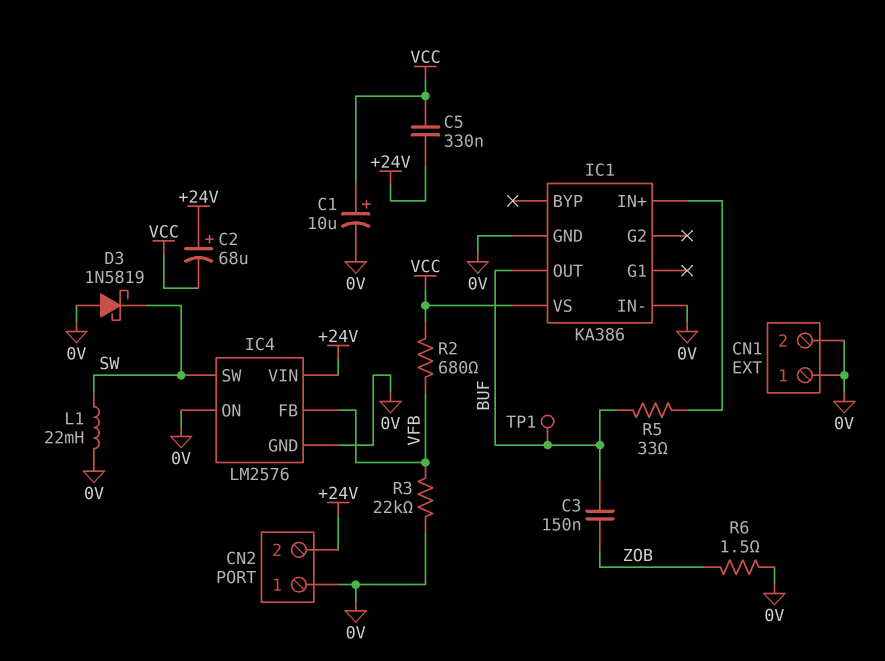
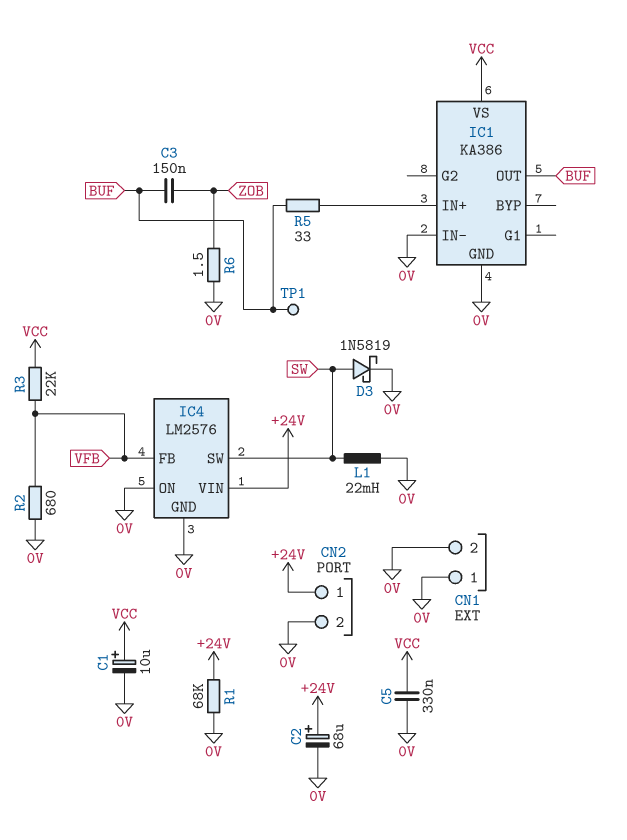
C2: 68uF (plus +24V, minus VCC) -> 68uF (plus +24V, minus 0V)
C5: 330nF (+24V, VCC) -> 330nF (0V, VCC)
CN2 pin 1: 0V -> +24V
CN2 pin 2: +24V -> 0V
D3: schottky 1N5819 (A 0V, K SW) -> schottky 1N5819 (A SW, K 0V)
R1: none -> 68k (+24V, 0V)
R2: 680 (VCC, VFB) -> 680 (0V, VFB)
R3: 22k (0V, VFB) -> 22k (VCC, VFB)

